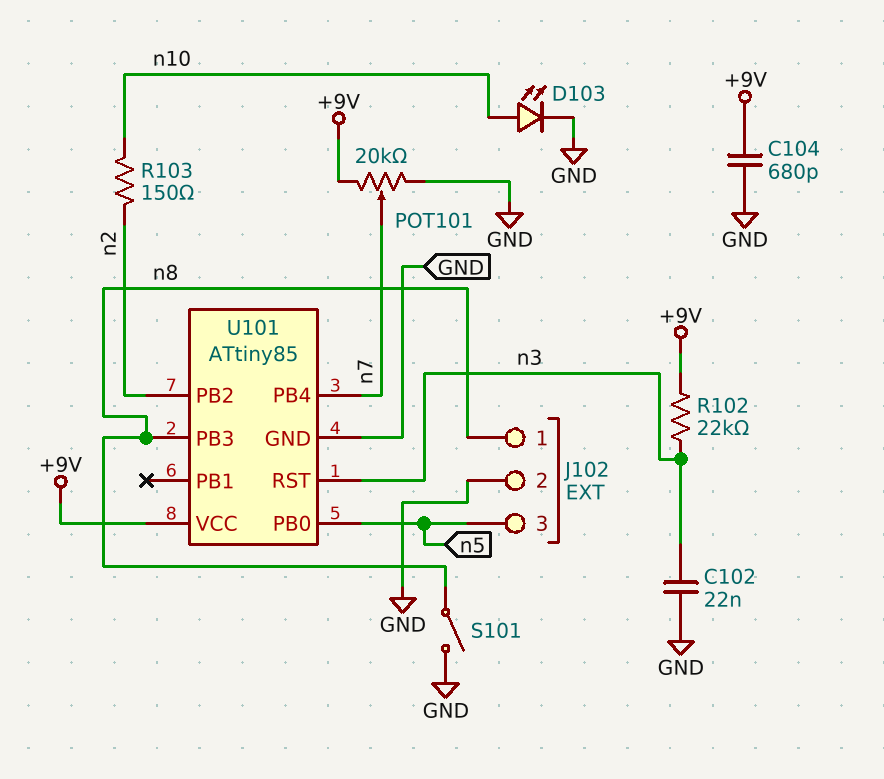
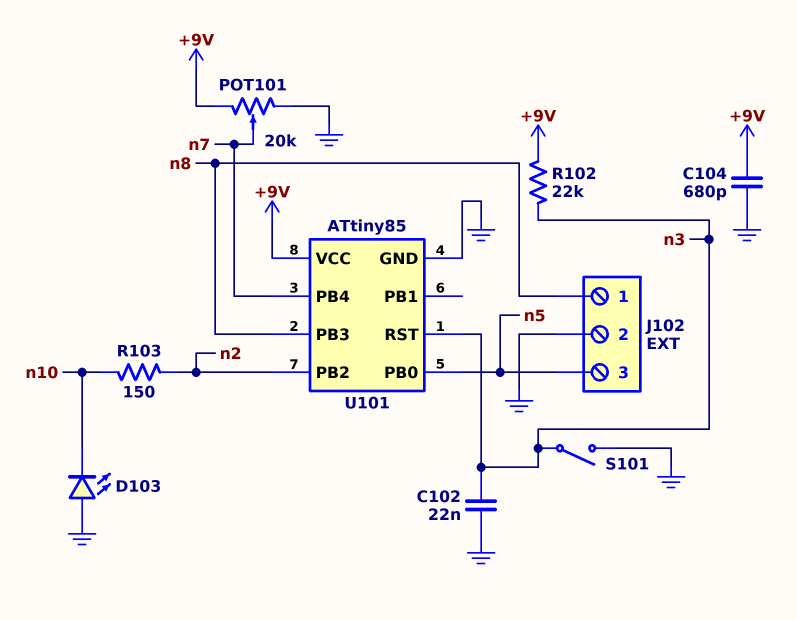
D103: LED (A n10, K GND) -> LED (A GND, K n10)
S101: switch (GND, n8) -> switch (GND, n3)

